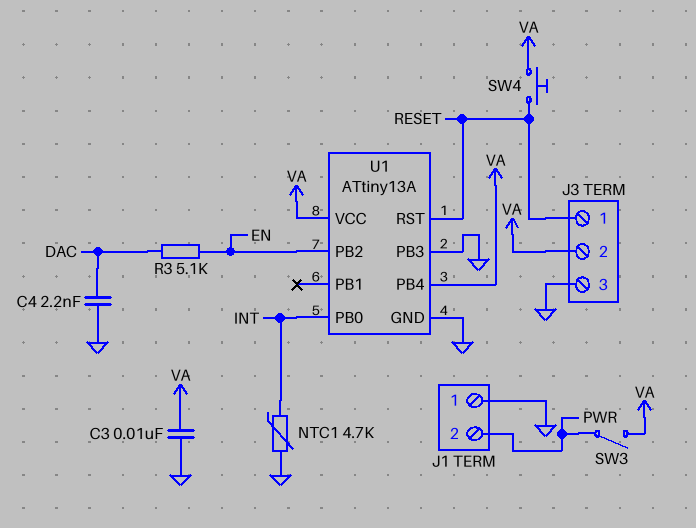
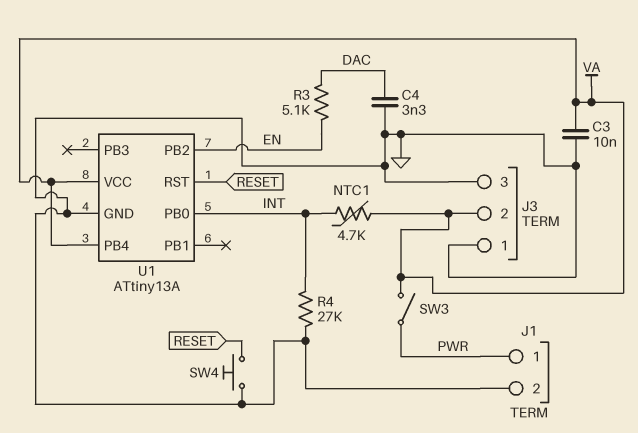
C4: 2.2nF (DAC, GND) -> 3.3nF (DAC, GND)
J1 pin 1: GND -> PWR
J1 pin 2: PWR -> GND
J3 pin 1: RESET -> GND
NTC1: 4.7k (GND, INT) -> 4.7k (INT, VA)
R4: none -> 27k (GND, INT)
SW4: button (RESET, VA) -> button (GND, RESET)
U1 pin PB3: GND -> none

